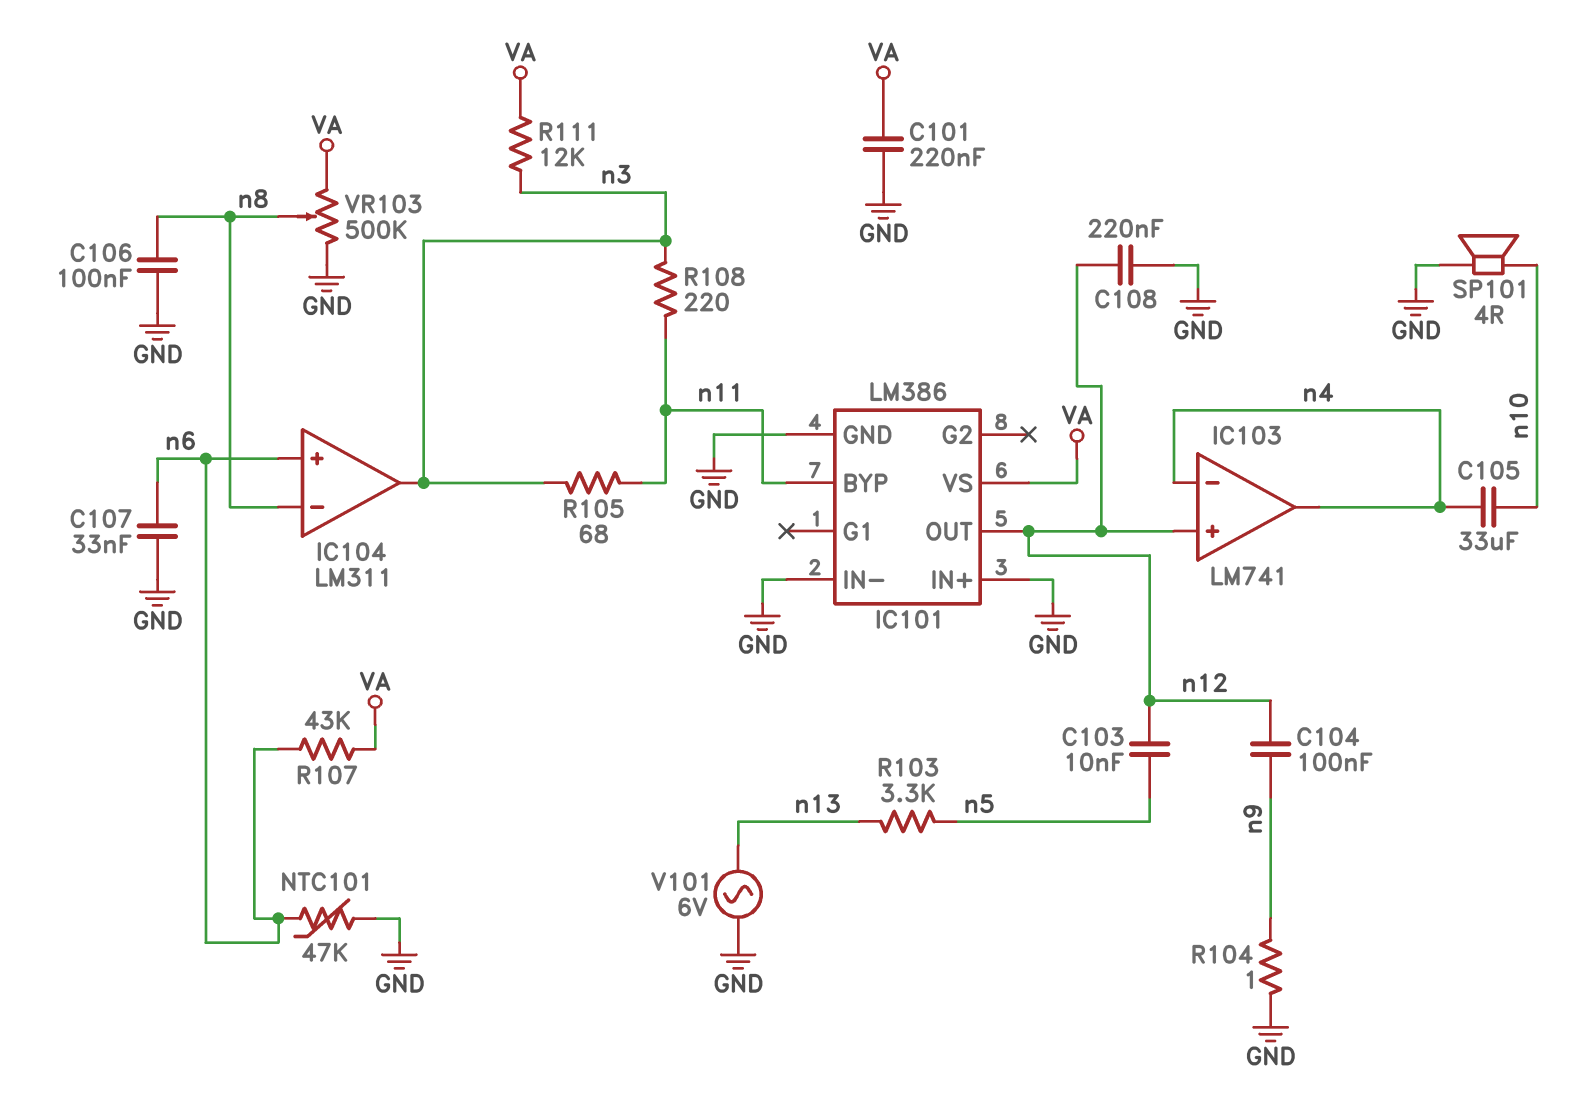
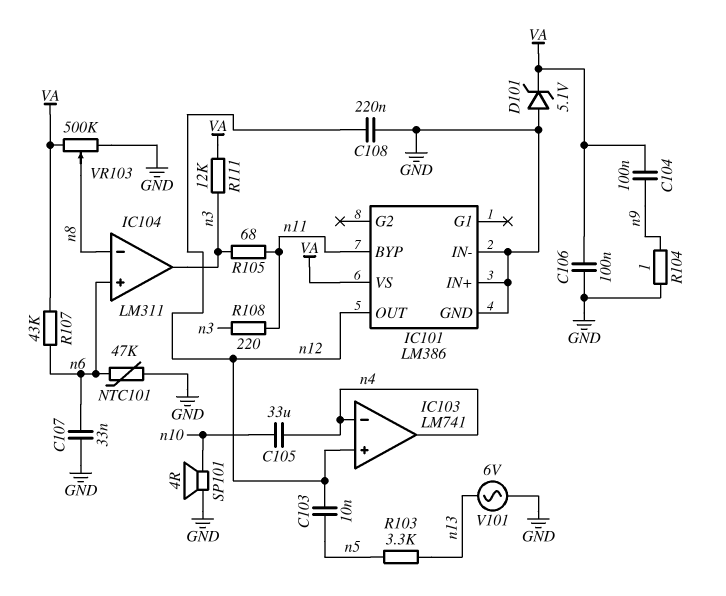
C101: 220nF (GND, VA) -> none
C104: 100nF (n9, n12) -> 100nF (VA, n9)
C106: 100nF (GND, n8) -> 100nF (GND, VA)
D101: none -> zener 5.1V (A GND, K VA)

